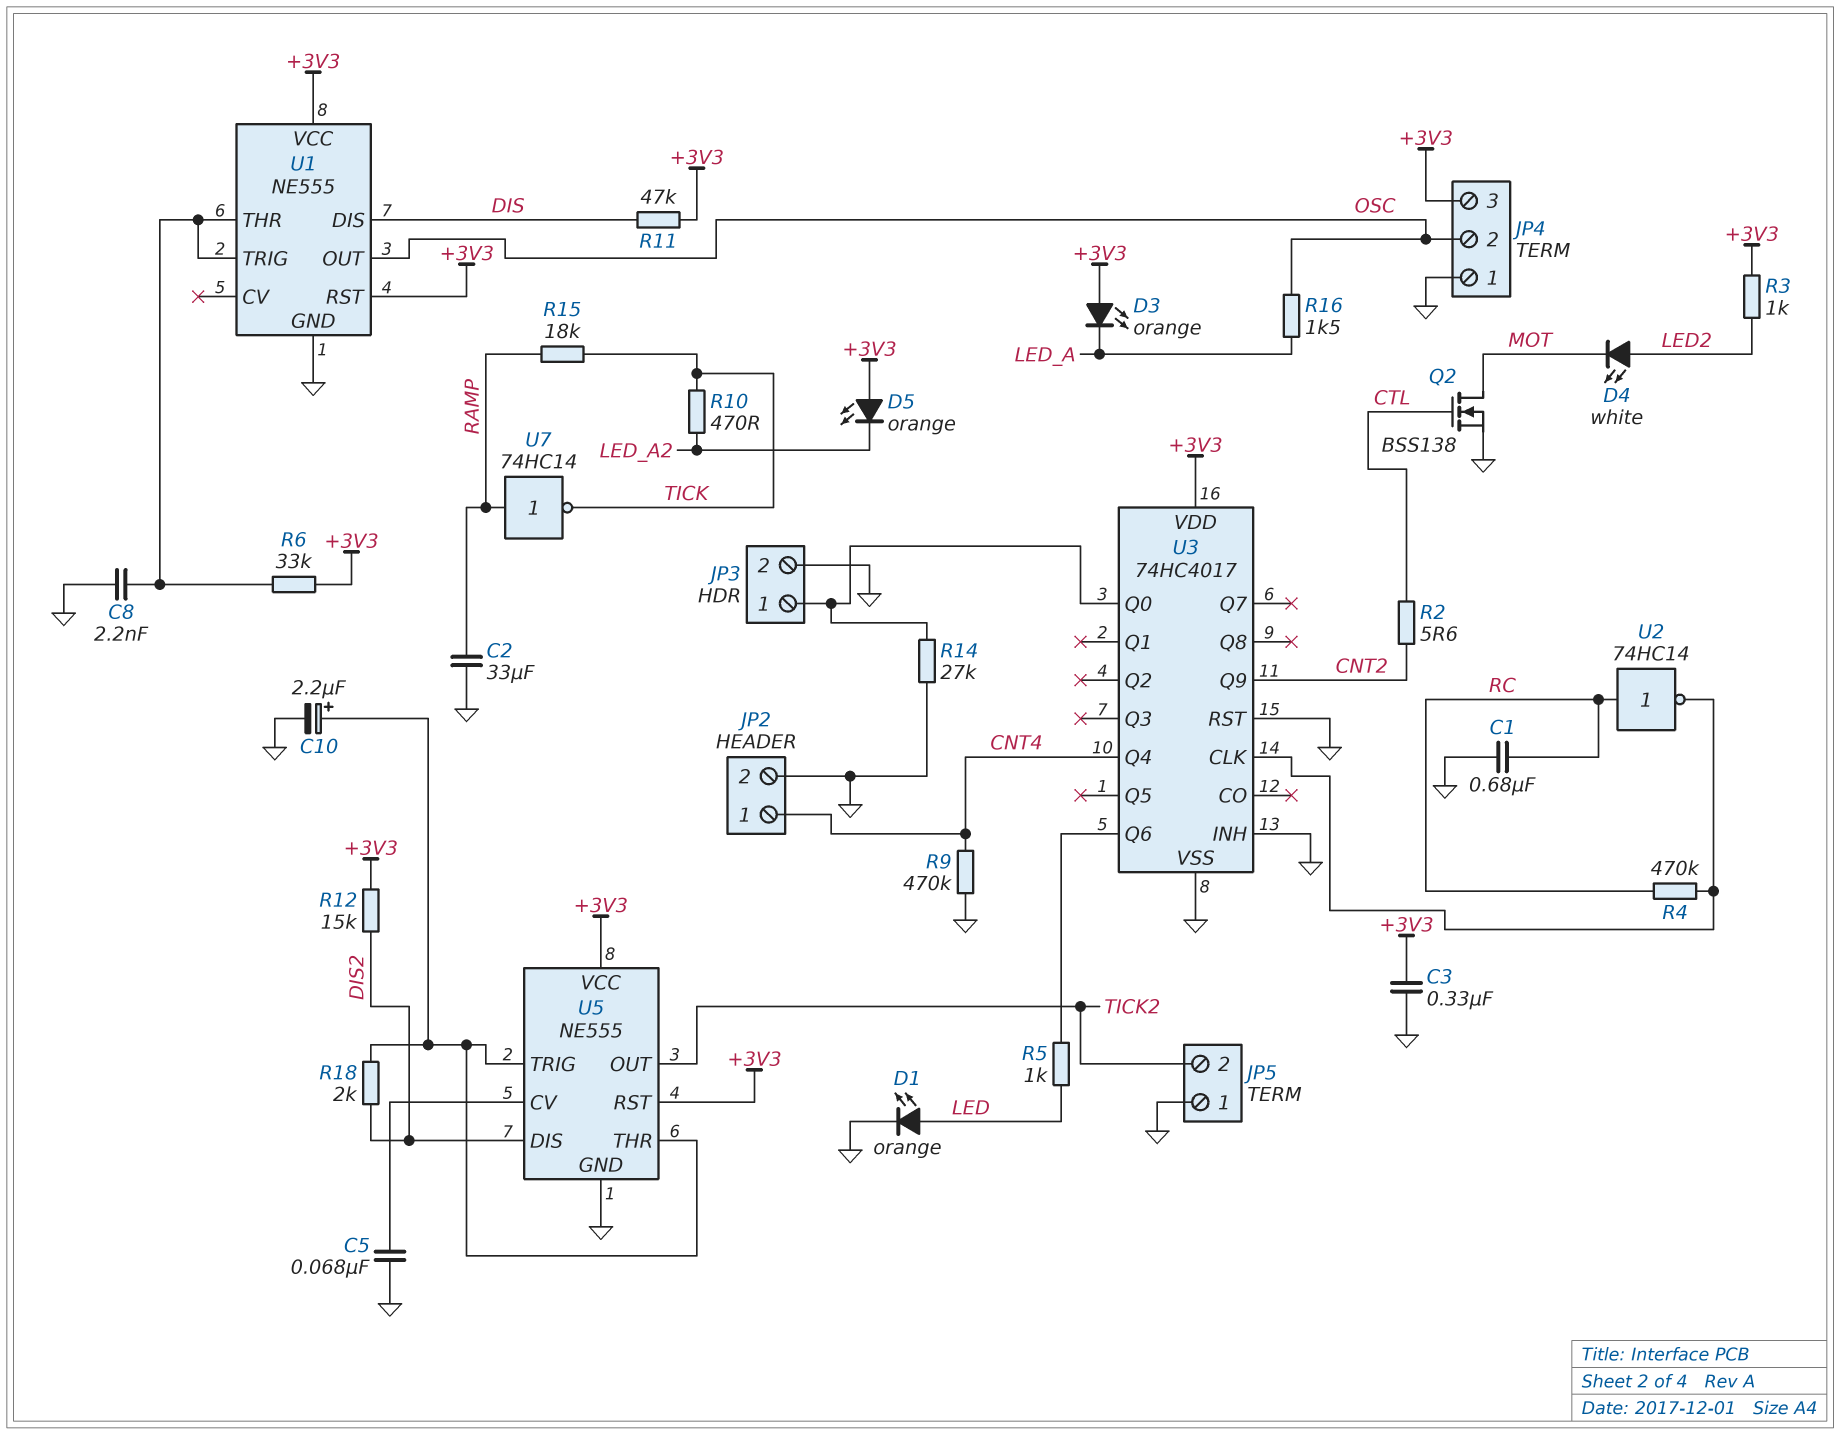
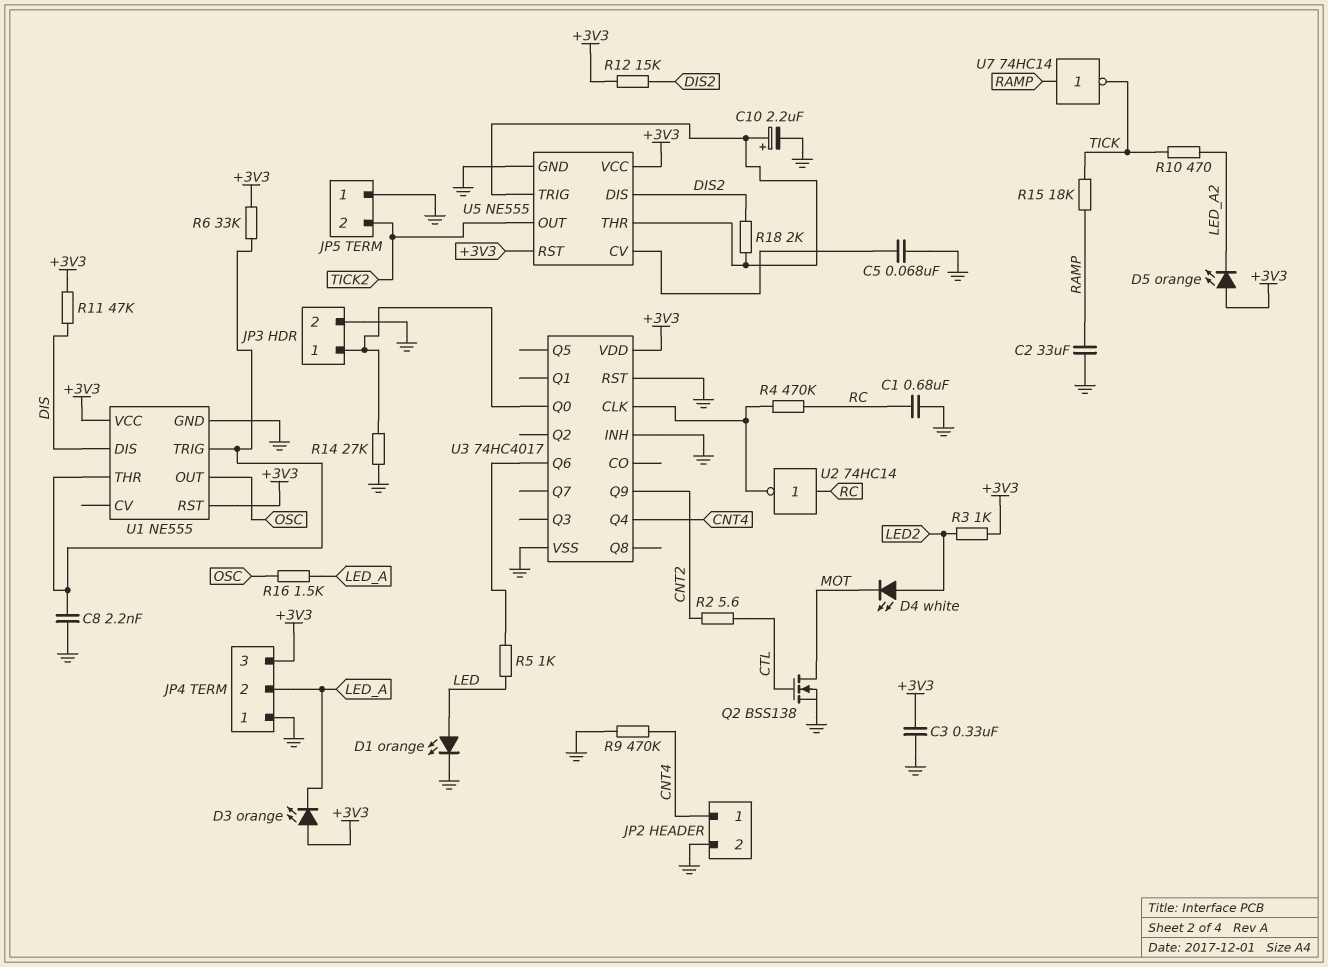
JP4 pin 2: OSC -> LED_A

